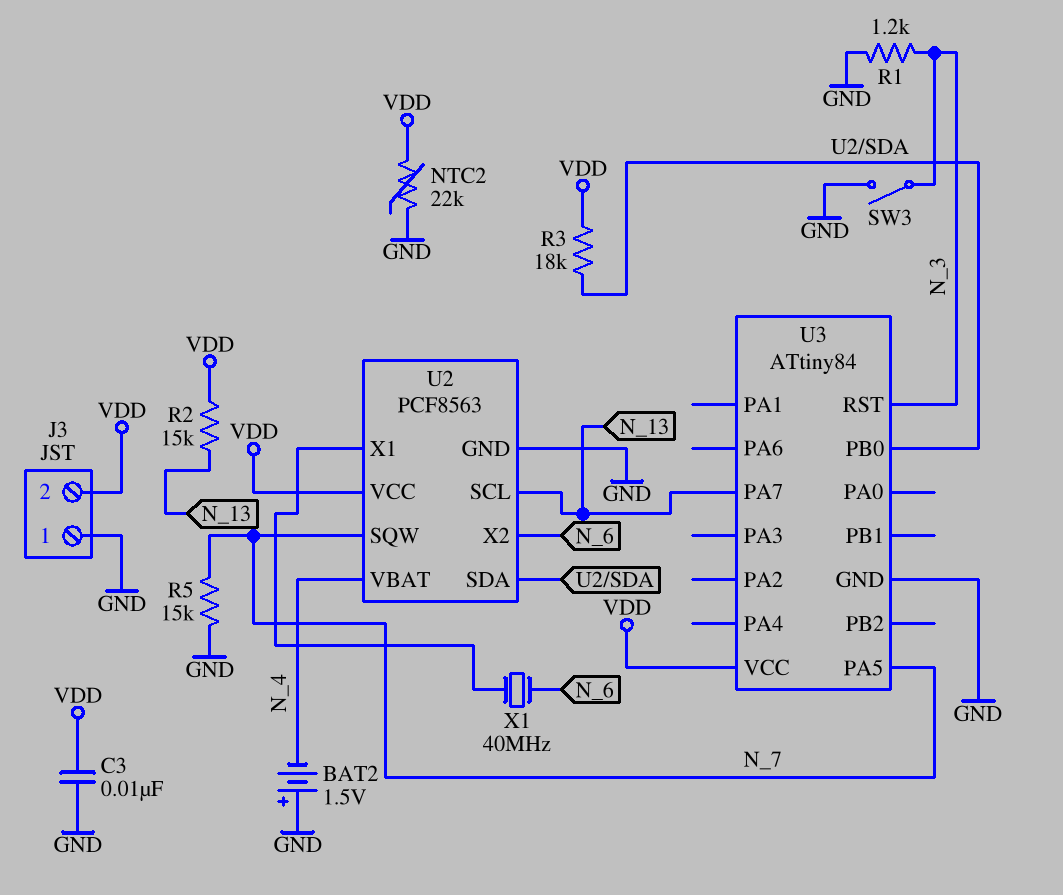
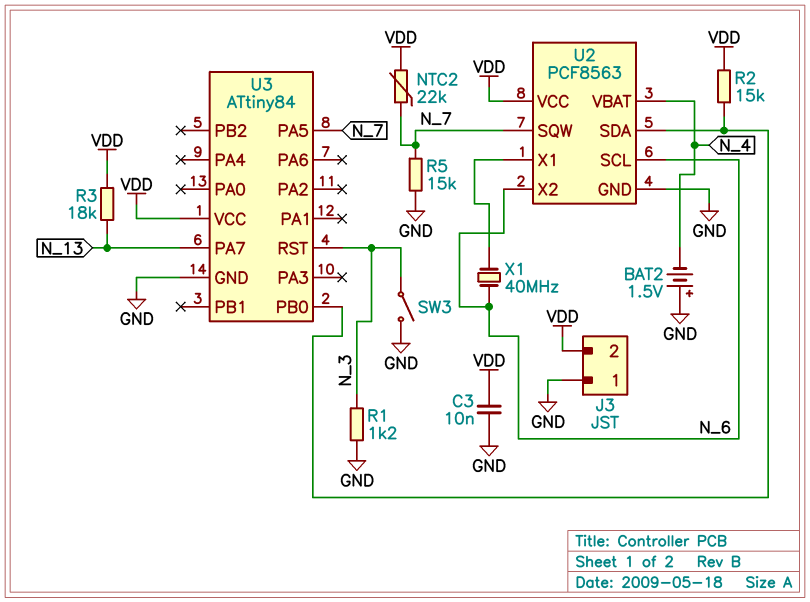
NTC2: 22k (GND, VDD) -> 22k (N_7, VDD)
R2: 15k (N_13, VDD) -> 15k (U2/SDA, VDD)
R3: 18k (U2/SDA, VDD) -> 18k (N_13, VDD)
U2 pin SCL: N_13 -> N_6

